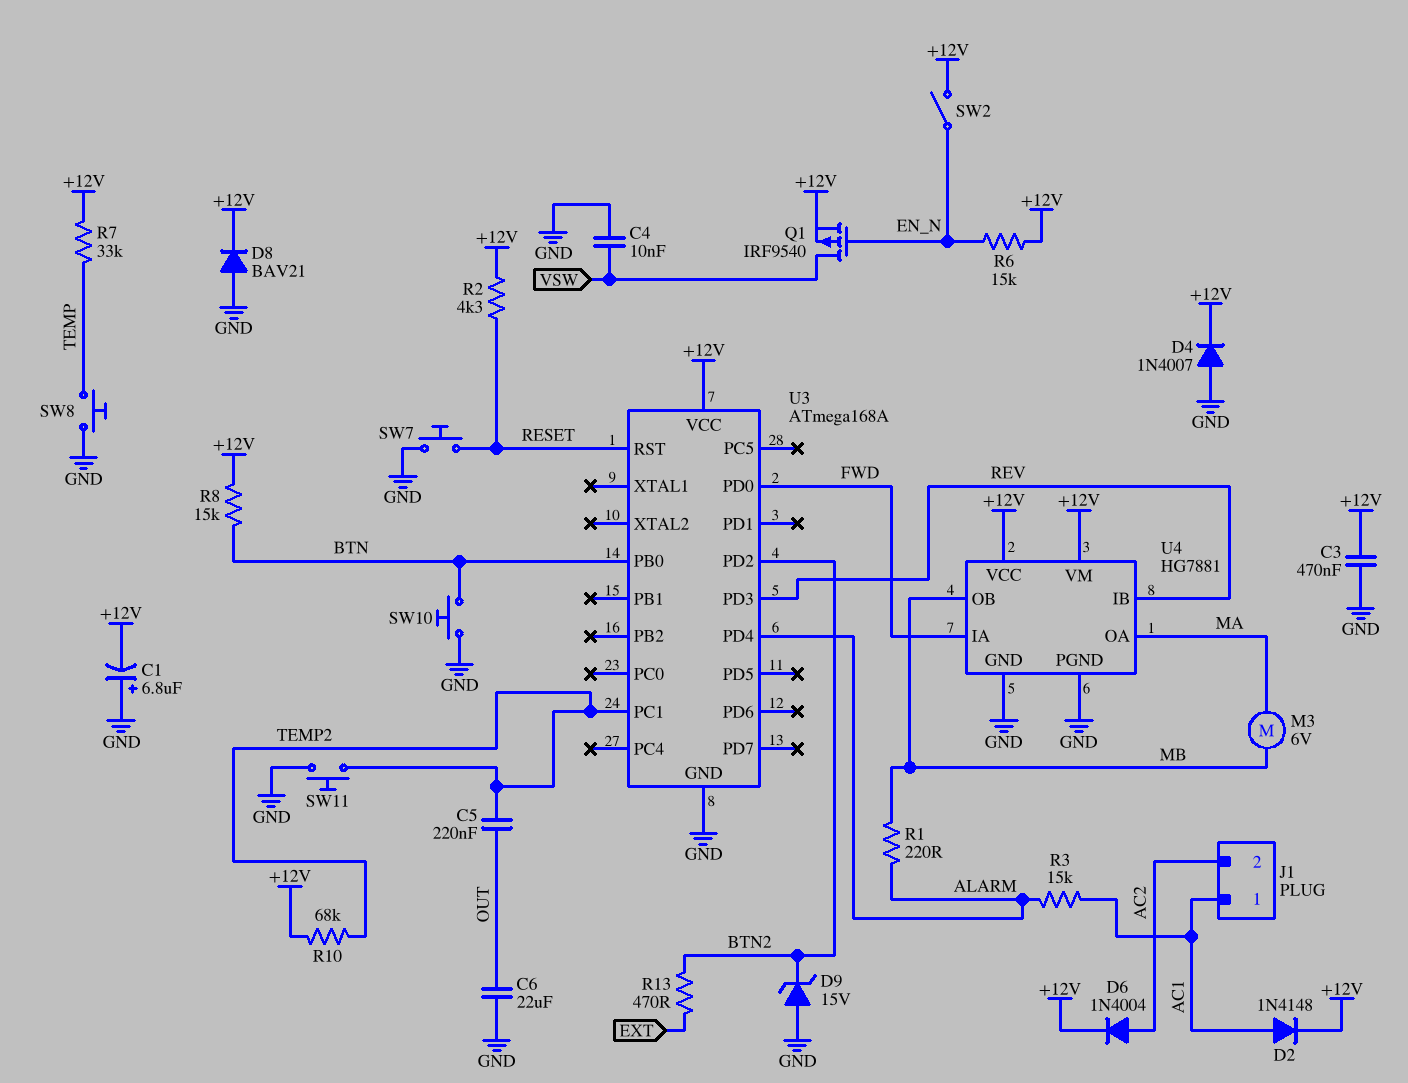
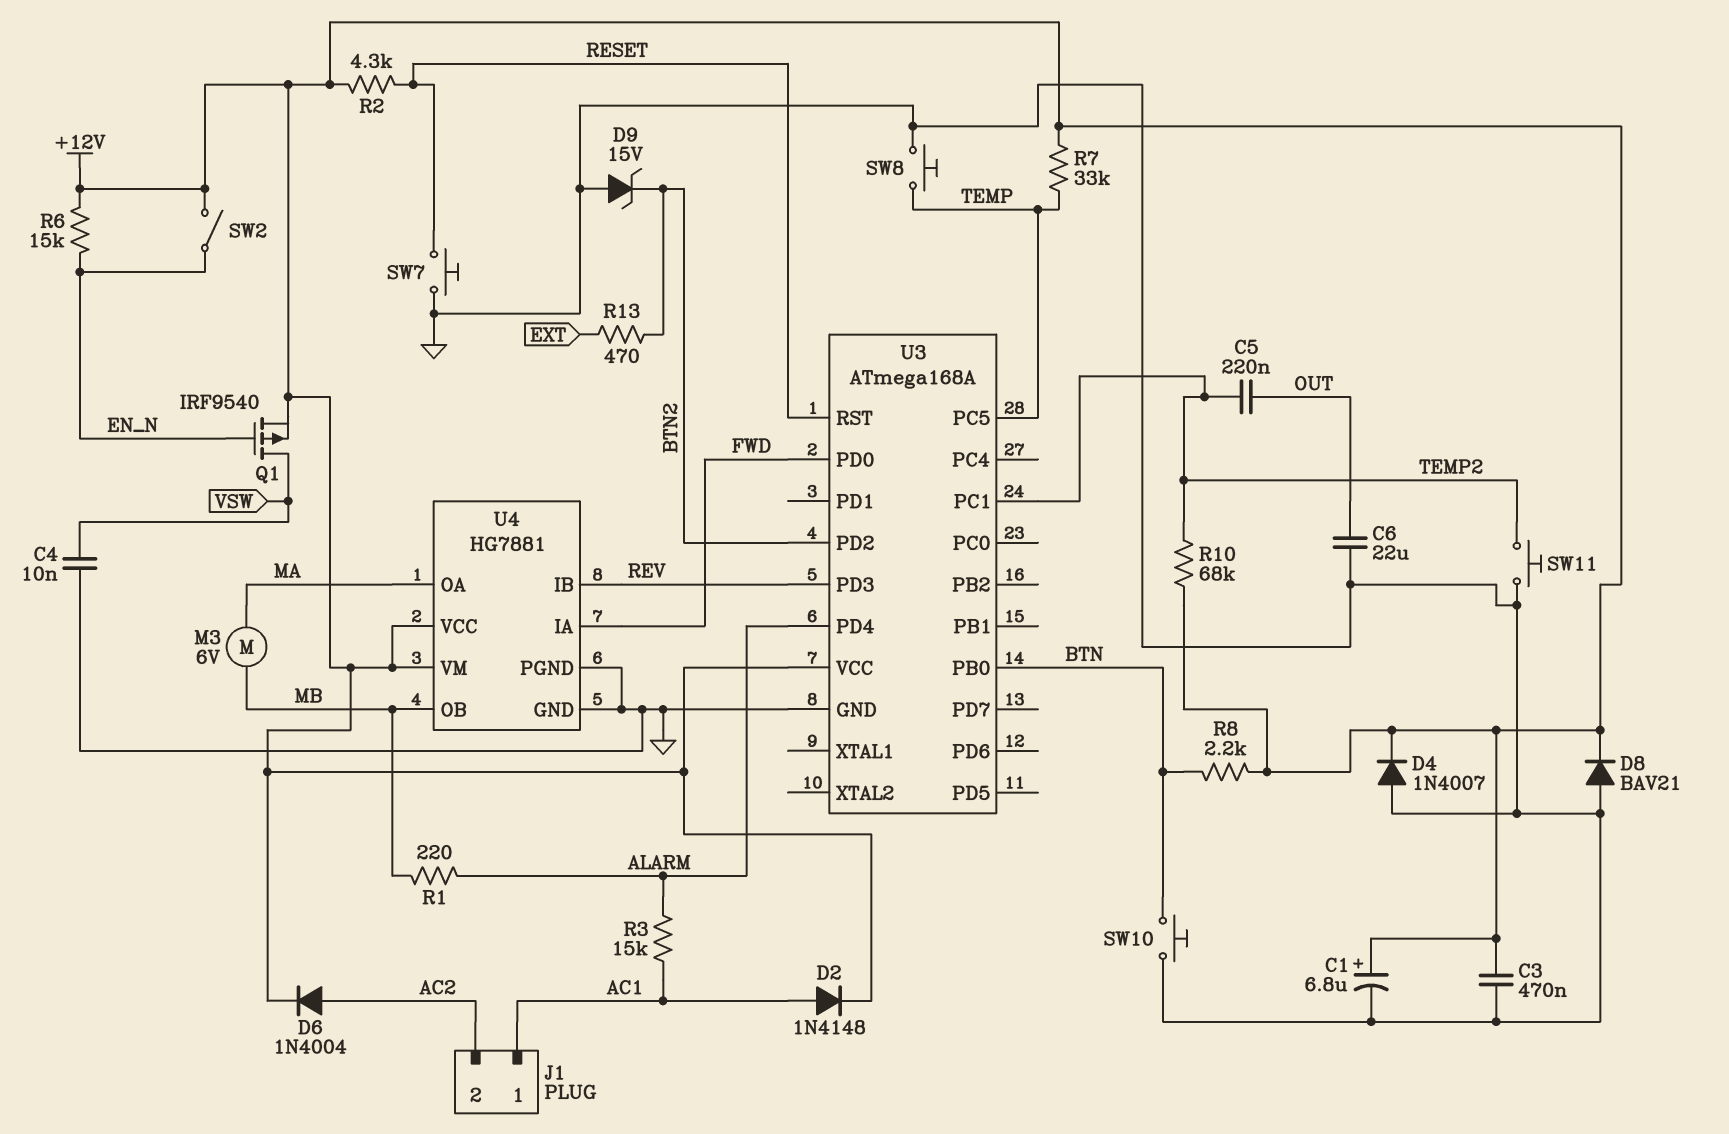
C1: 6.8uF (plus GND, minus +12V) -> 6.8uF (plus +12V, minus GND)
R8: 15k (+12V, BTN) -> 2.2k (+12V, BTN)
U3 pin PC5: none -> TEMP

